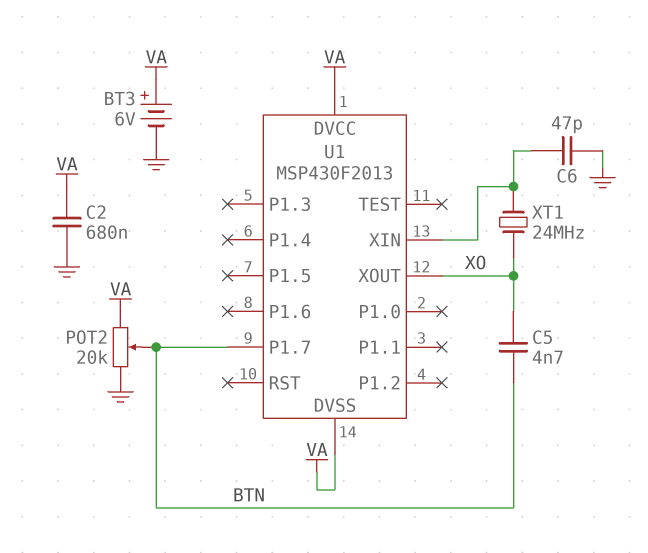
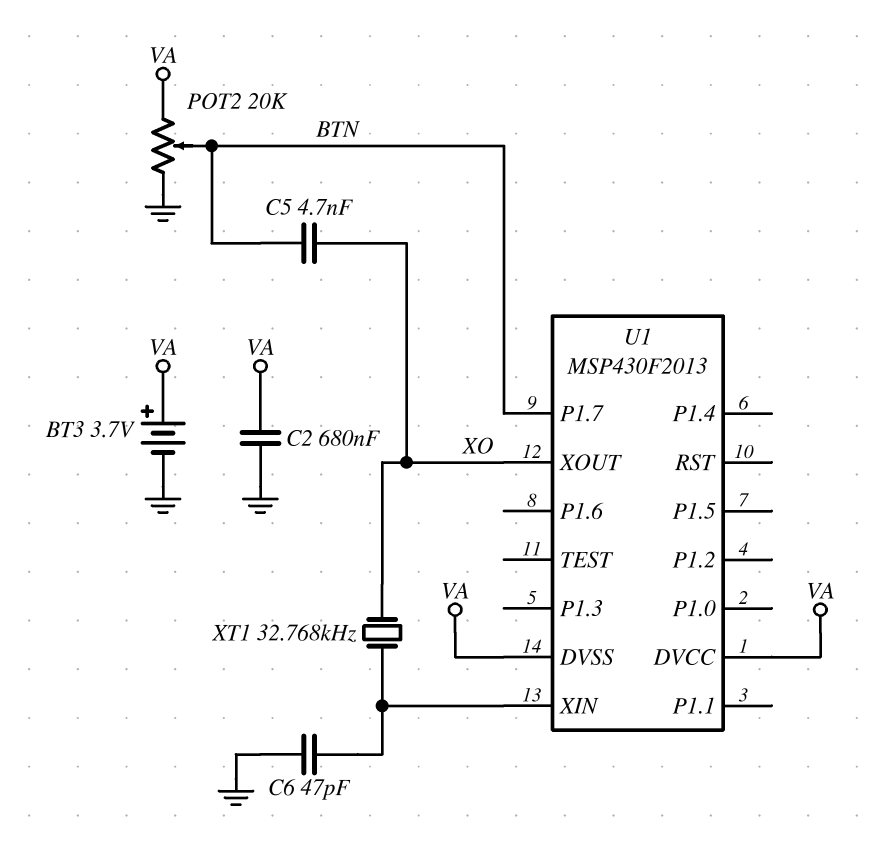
BT3: 6V (plus VA, minus GND) -> 3.7V (plus VA, minus GND)
XT1: 24MHz (U1/XIN, XO) -> 32.768kHz (U1/XIN, XO)

